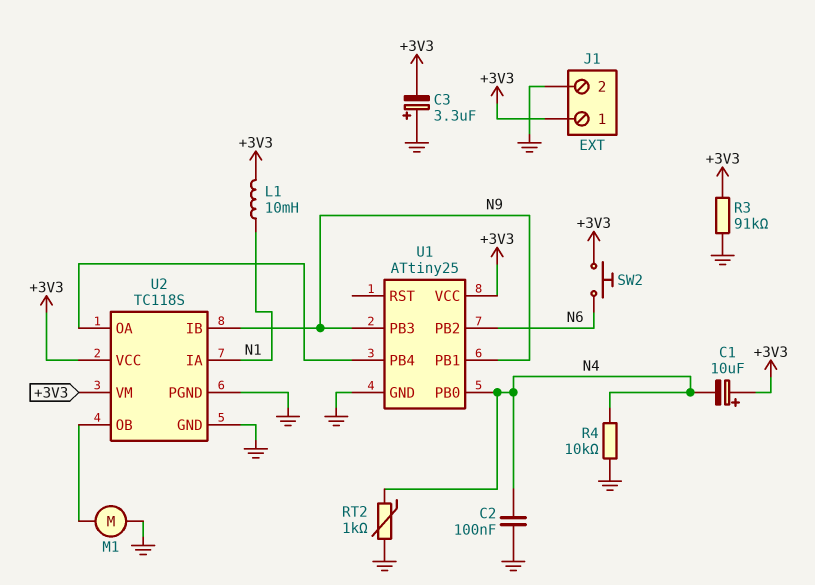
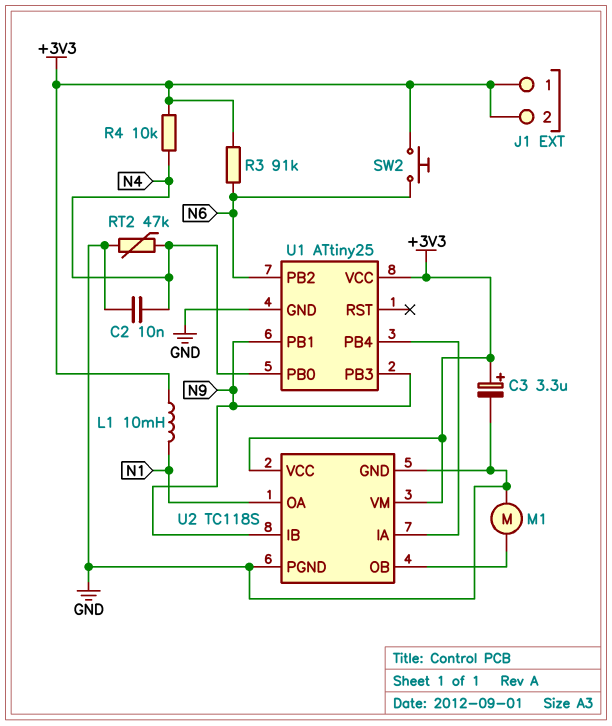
C1: 10uF (plus +3V3, minus N4) -> none
C2: 100nF (GND, N4) -> 10nF (GND, N4)
C3: 3.3uF (plus GND, minus +3V3) -> 3.3uF (plus +3V3, minus GND)
J1 pin 2: GND -> +3V3
R3: 91k (+3V3, GND) -> 91k (+3V3, N6)
R4: 10k (GND, N4) -> 10k (+3V3, N4)
RT2: 1k (GND, N4) -> 47k (GND, N4)
U2 pin IA: N1 -> U1/PB4
U2 pin OA: U1/PB4 -> N1

